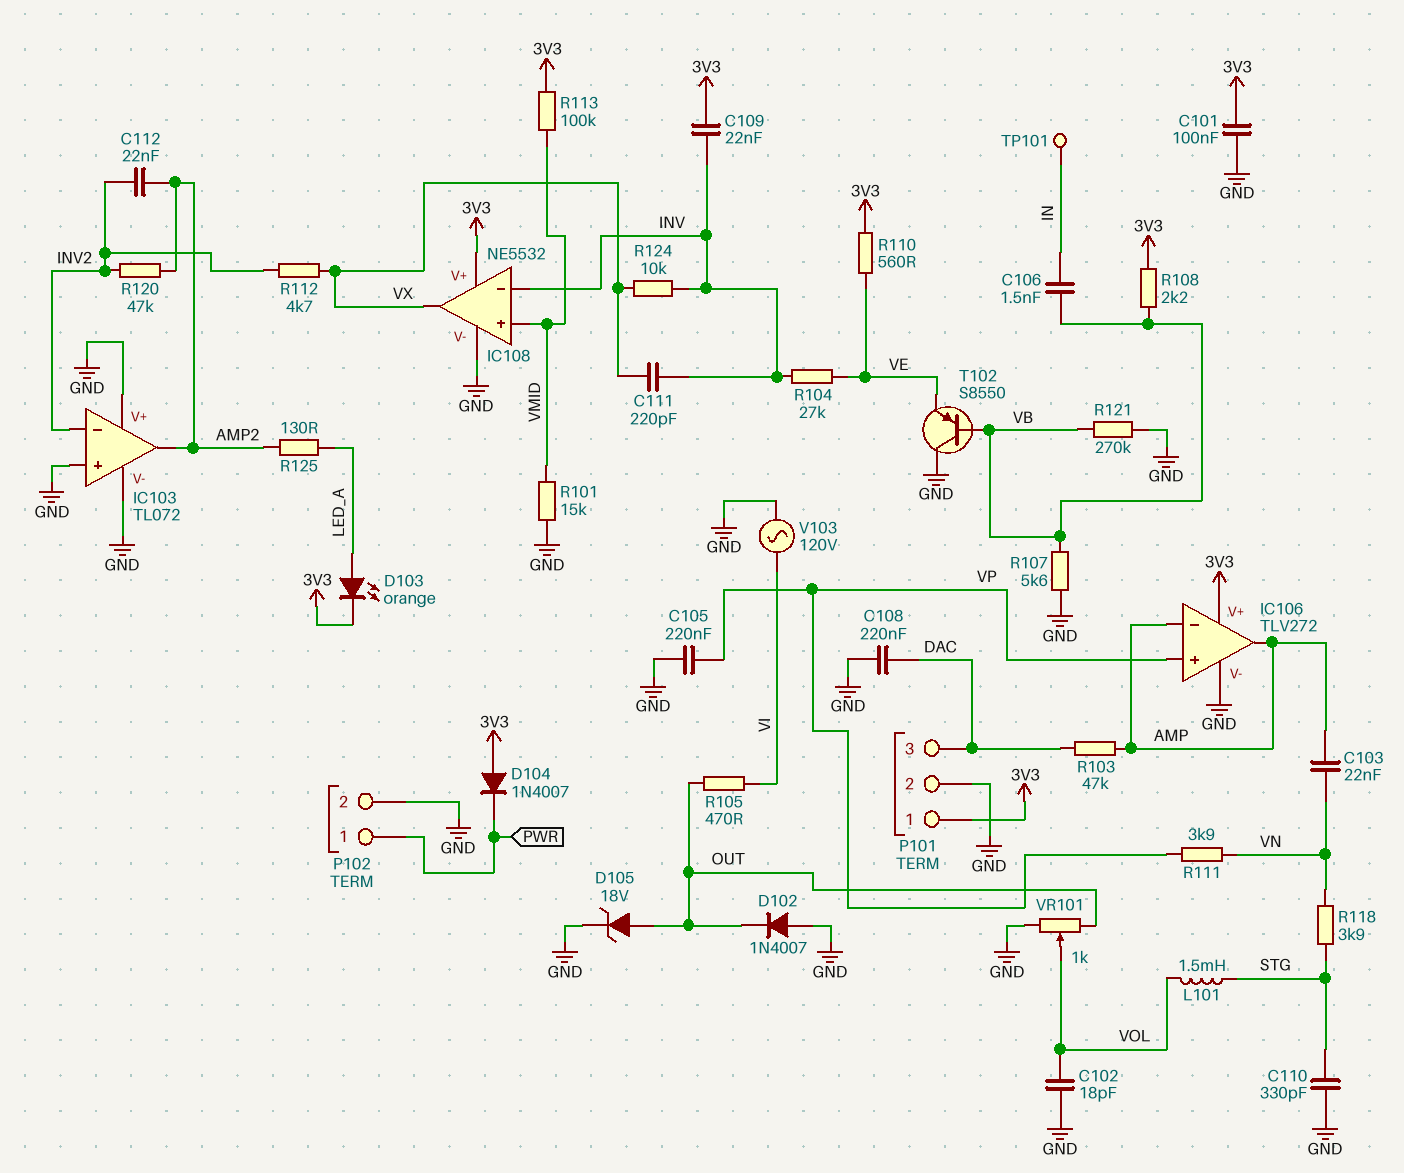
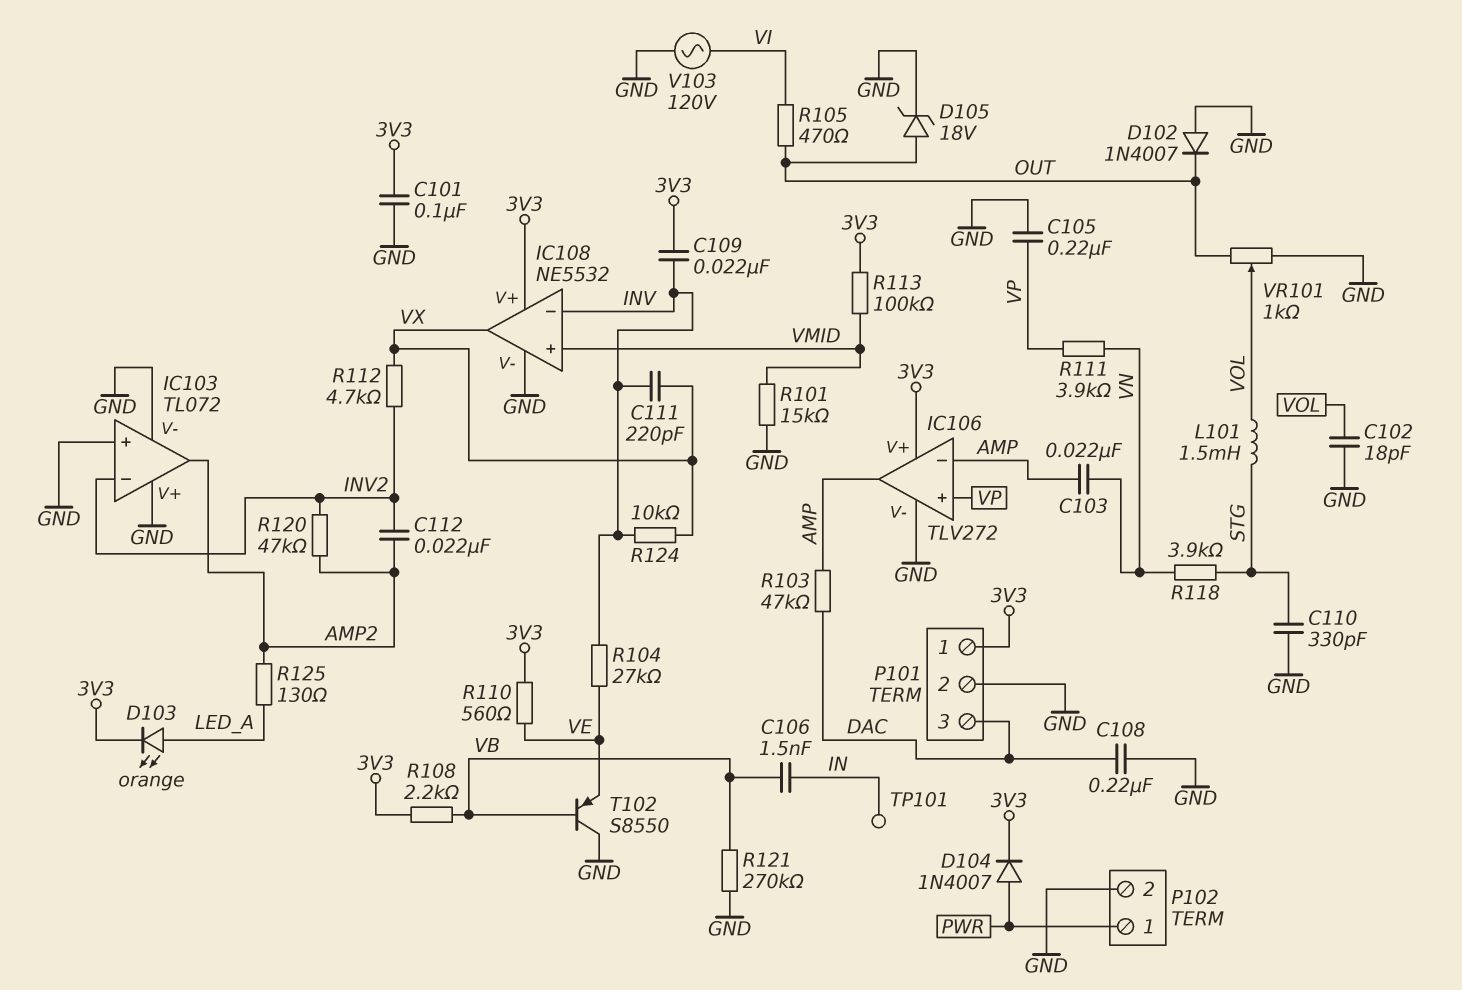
D104: diode 1N4007 (A 3V3, K PWR) -> diode 1N4007 (A PWR, K 3V3)
R107: 5.6k (GND, VB) -> none

